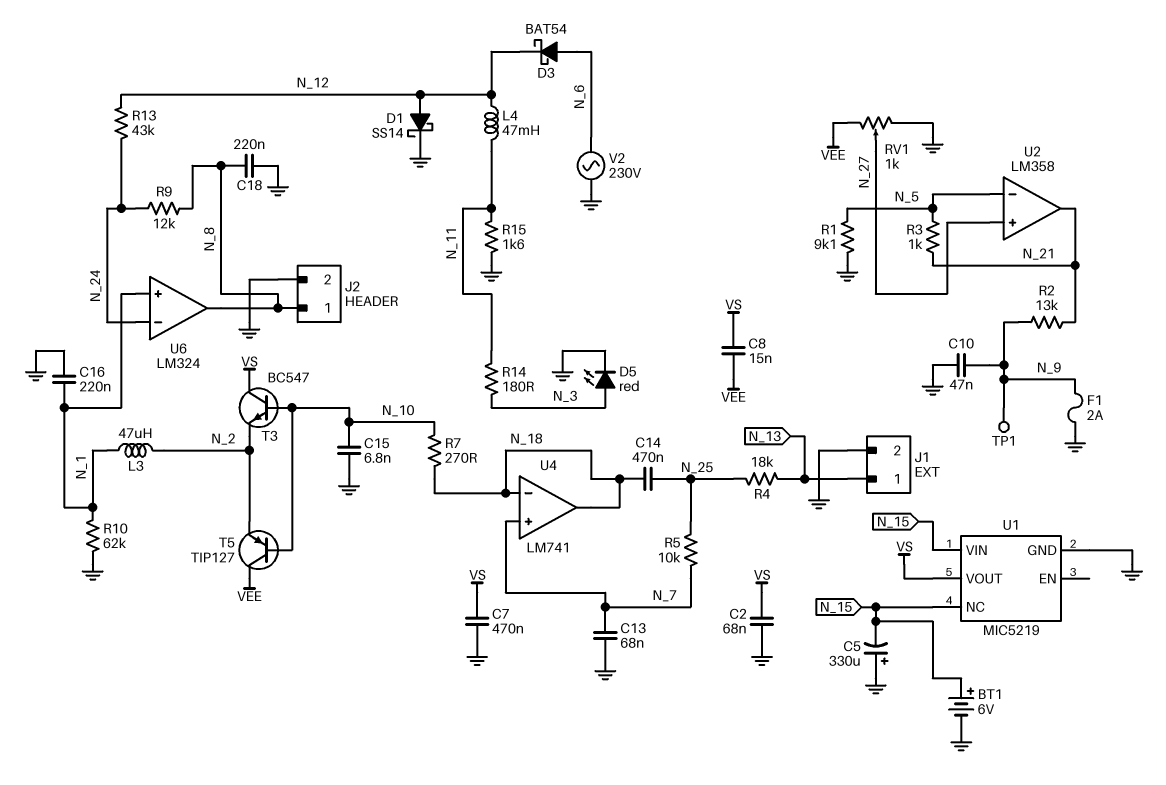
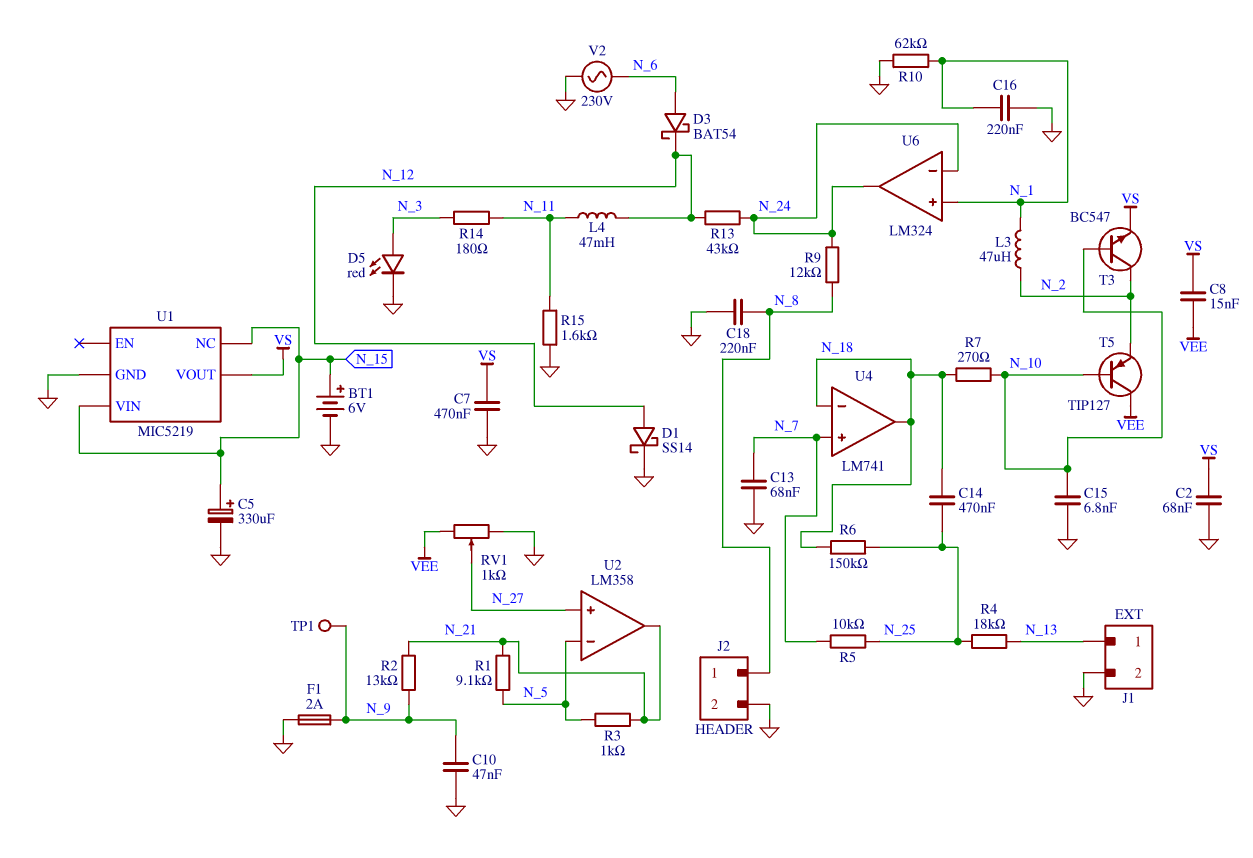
C5: 330uF (plus GND, minus N_15) -> 330uF (plus N_15, minus GND)
R1: 9.1k (GND, N_5) -> 9.1k (N_5, N_21)
R6: none -> 150k (N_18, N_25)
T3: NPN BC547 (B N_10, C VS, E N_2) -> NPN BC547 (B N_10, C N_2, E VS)
U6 pin out: N_8 -> N_24

